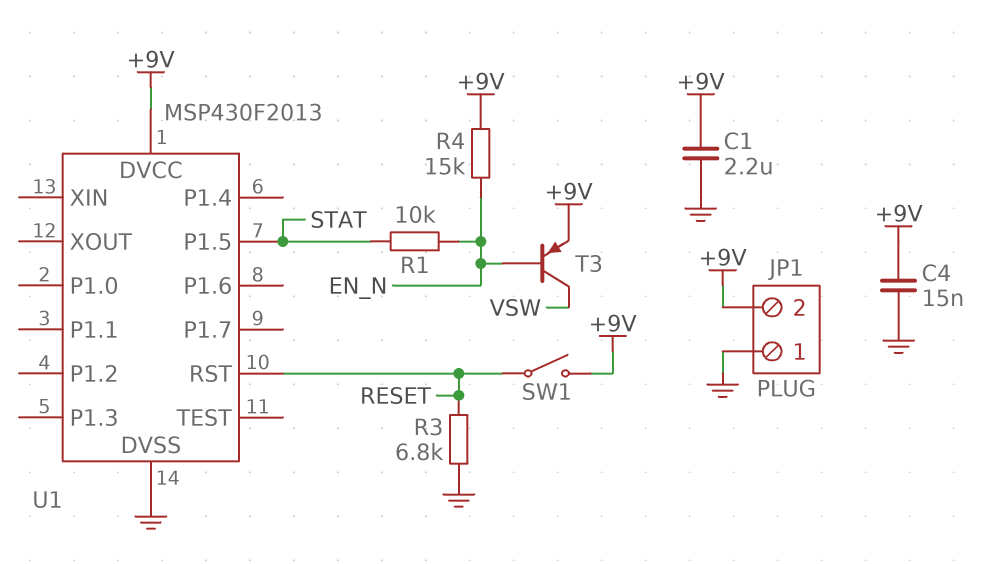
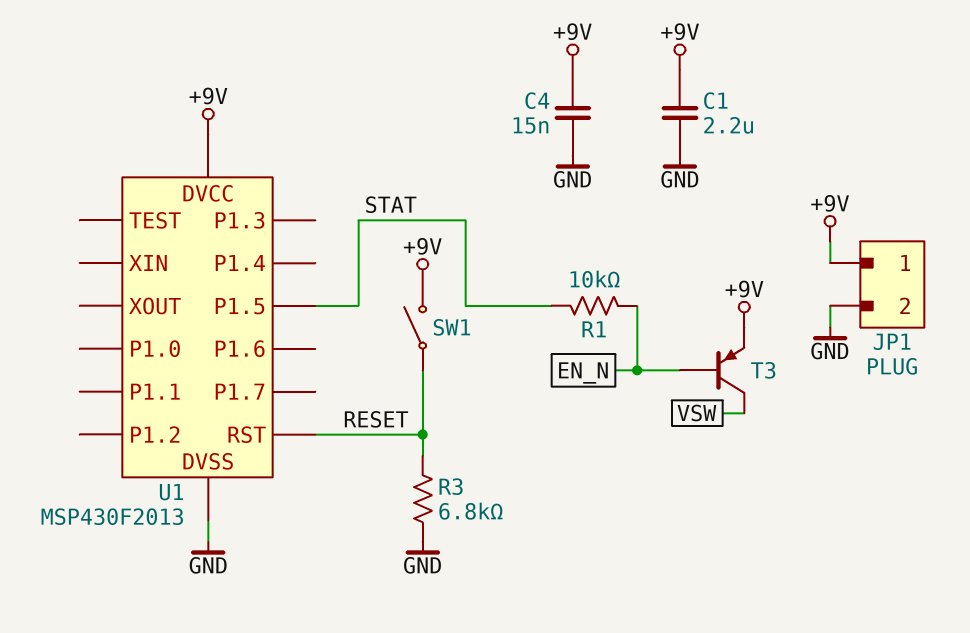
JP1 pin 1: GND -> +9V
JP1 pin 2: +9V -> GND
R4: 15k (+9V, EN_N) -> none

